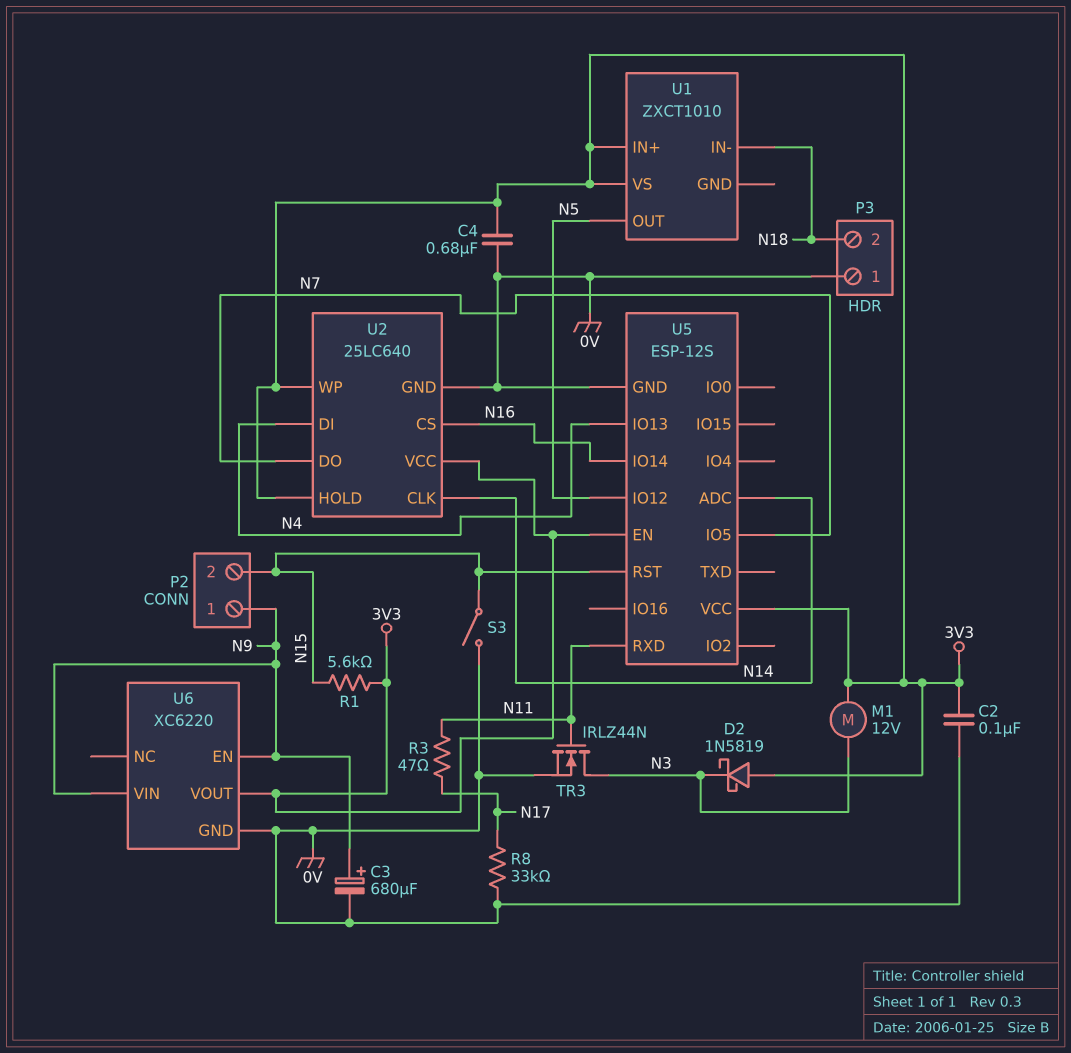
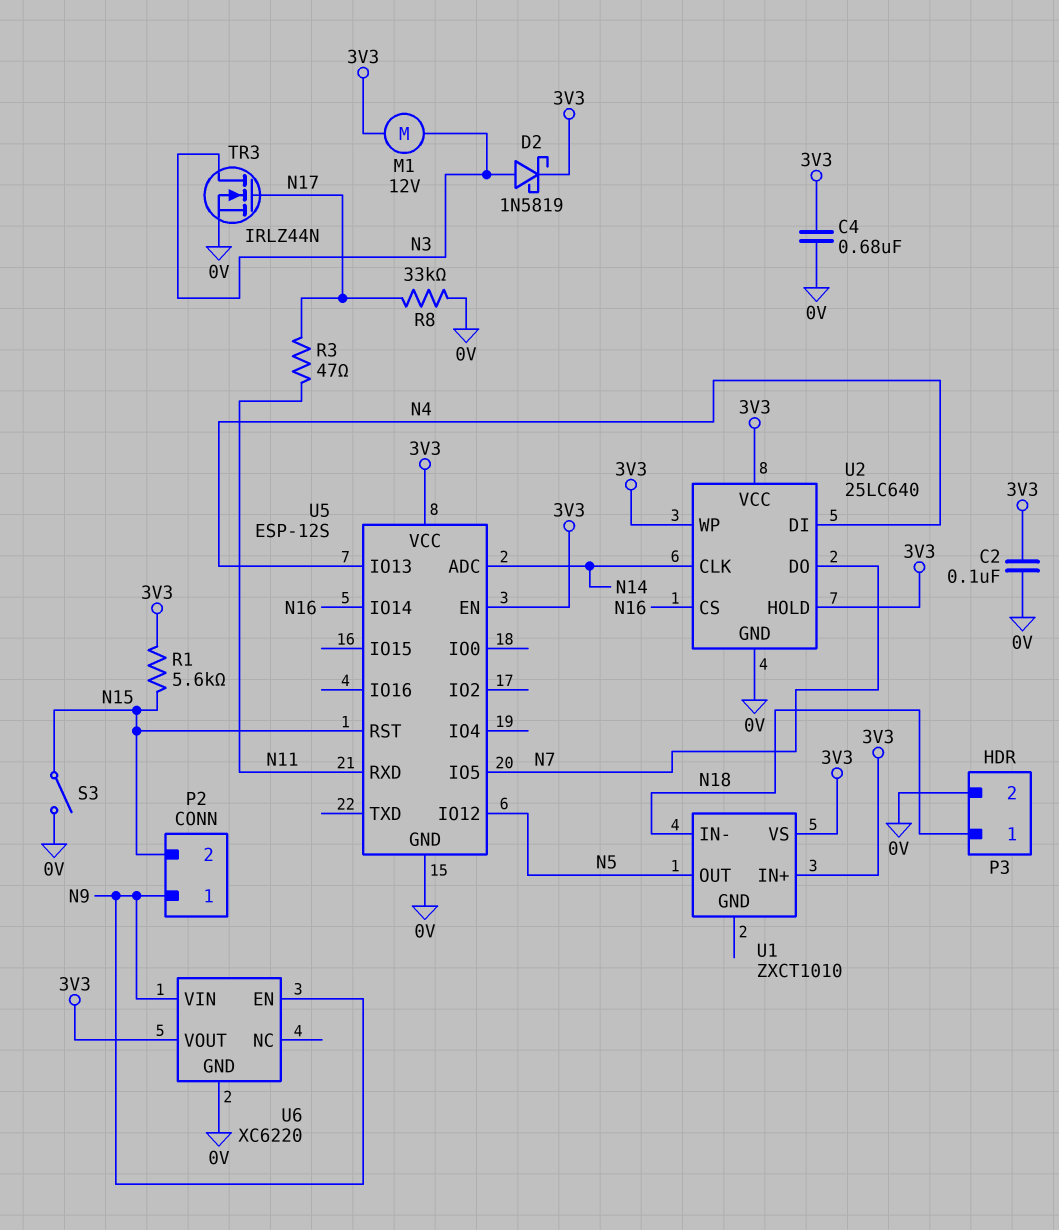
C3: 680uF (plus N9, minus 0V) -> none
D2: schottky 1N5819 (A 3V3, K N3) -> schottky 1N5819 (A N3, K 3V3)
P3 pin 1: 0V -> N18
P3 pin 2: N18 -> 0V
TR3: NMOS IRLZ44N (G N11, D N3, S 0V) -> NMOS IRLZ44N (G N17, D N3, S 0V)

